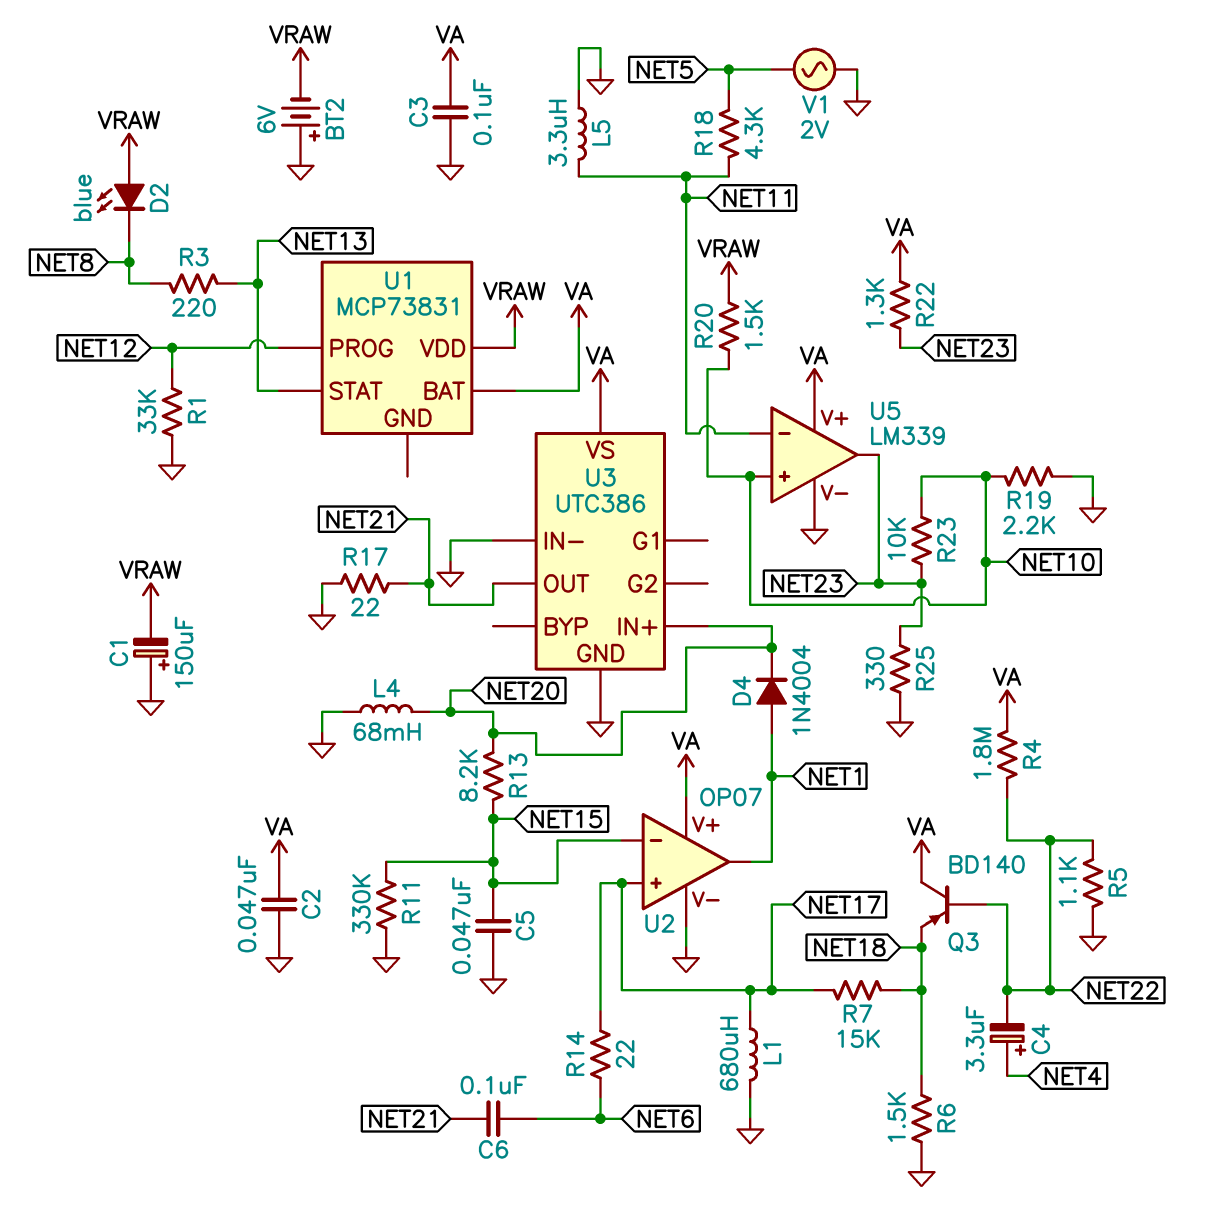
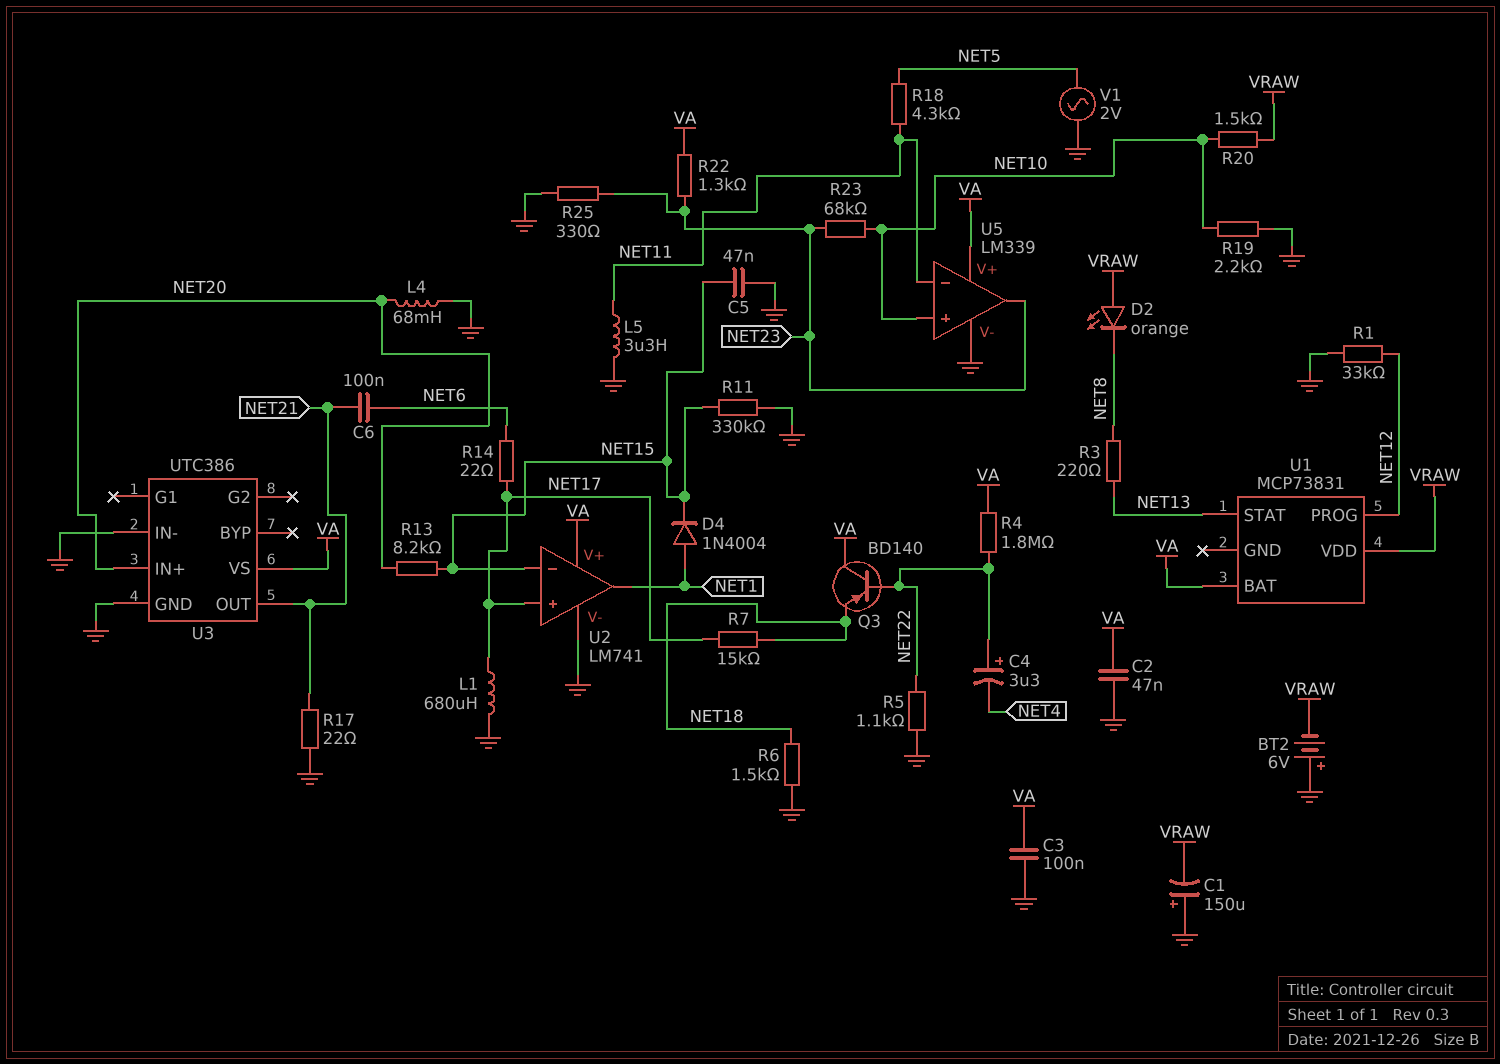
C4: 3.3uF (plus NET4, minus NET22) -> 3.3uF (plus NET22, minus NET4)
D2: LED blue (A VRAW, K NET8) -> LED orange (A VRAW, K NET8)
D4: diode 1N4004 (A NET1, K NET20) -> diode 1N4004 (A NET1, K NET15)
R23: 10k (NET10, NET23) -> 68k (NET10, NET23)
U2: OP07 -> LM741

